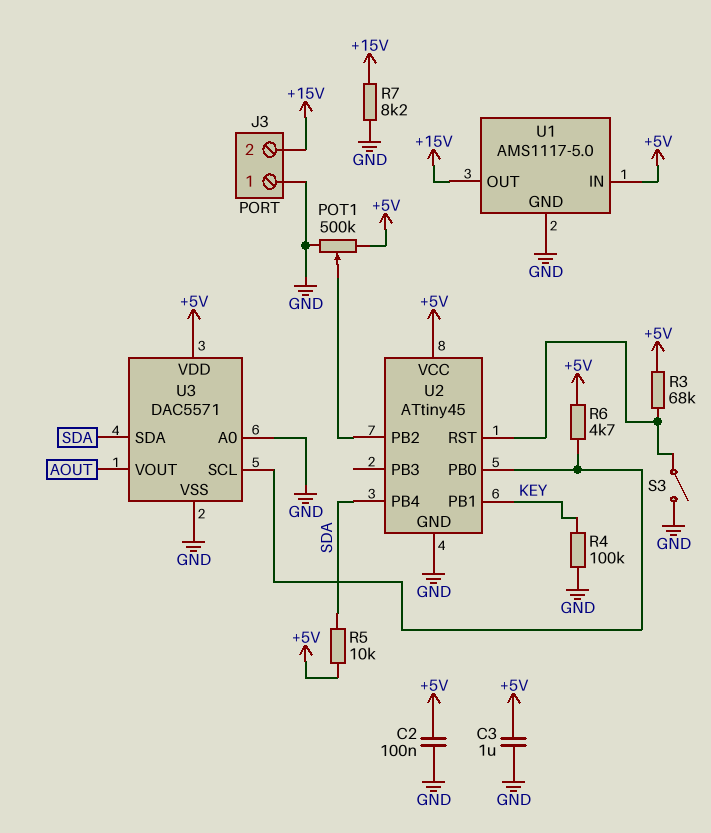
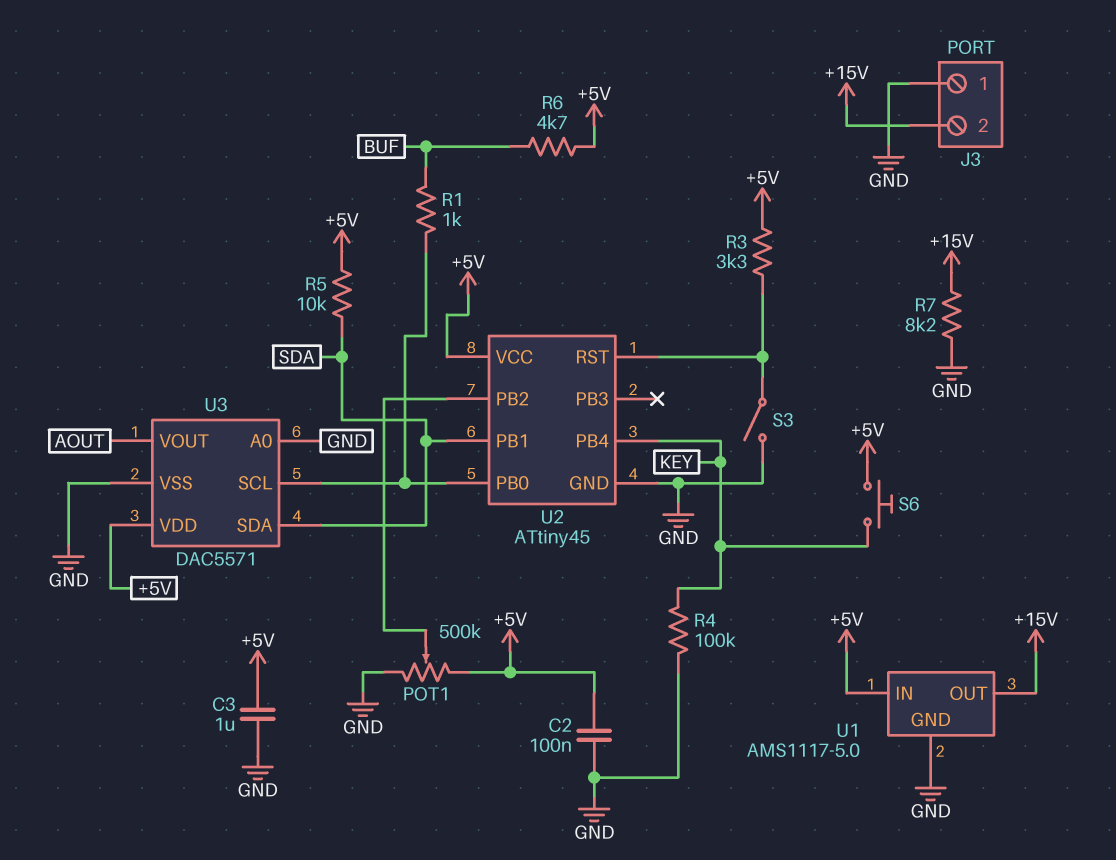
R1: none -> 1k (BUF, U2/PB0)
R3: 68k (+5V, U2/RST) -> 3.3k (+5V, U2/RST)
R6: 4.7k (+5V, U2/PB0) -> 4.7k (+5V, BUF)
S6: none -> button (+5V, KEY)
U2 pin PB1: KEY -> SDA
U2 pin PB4: SDA -> KEY

